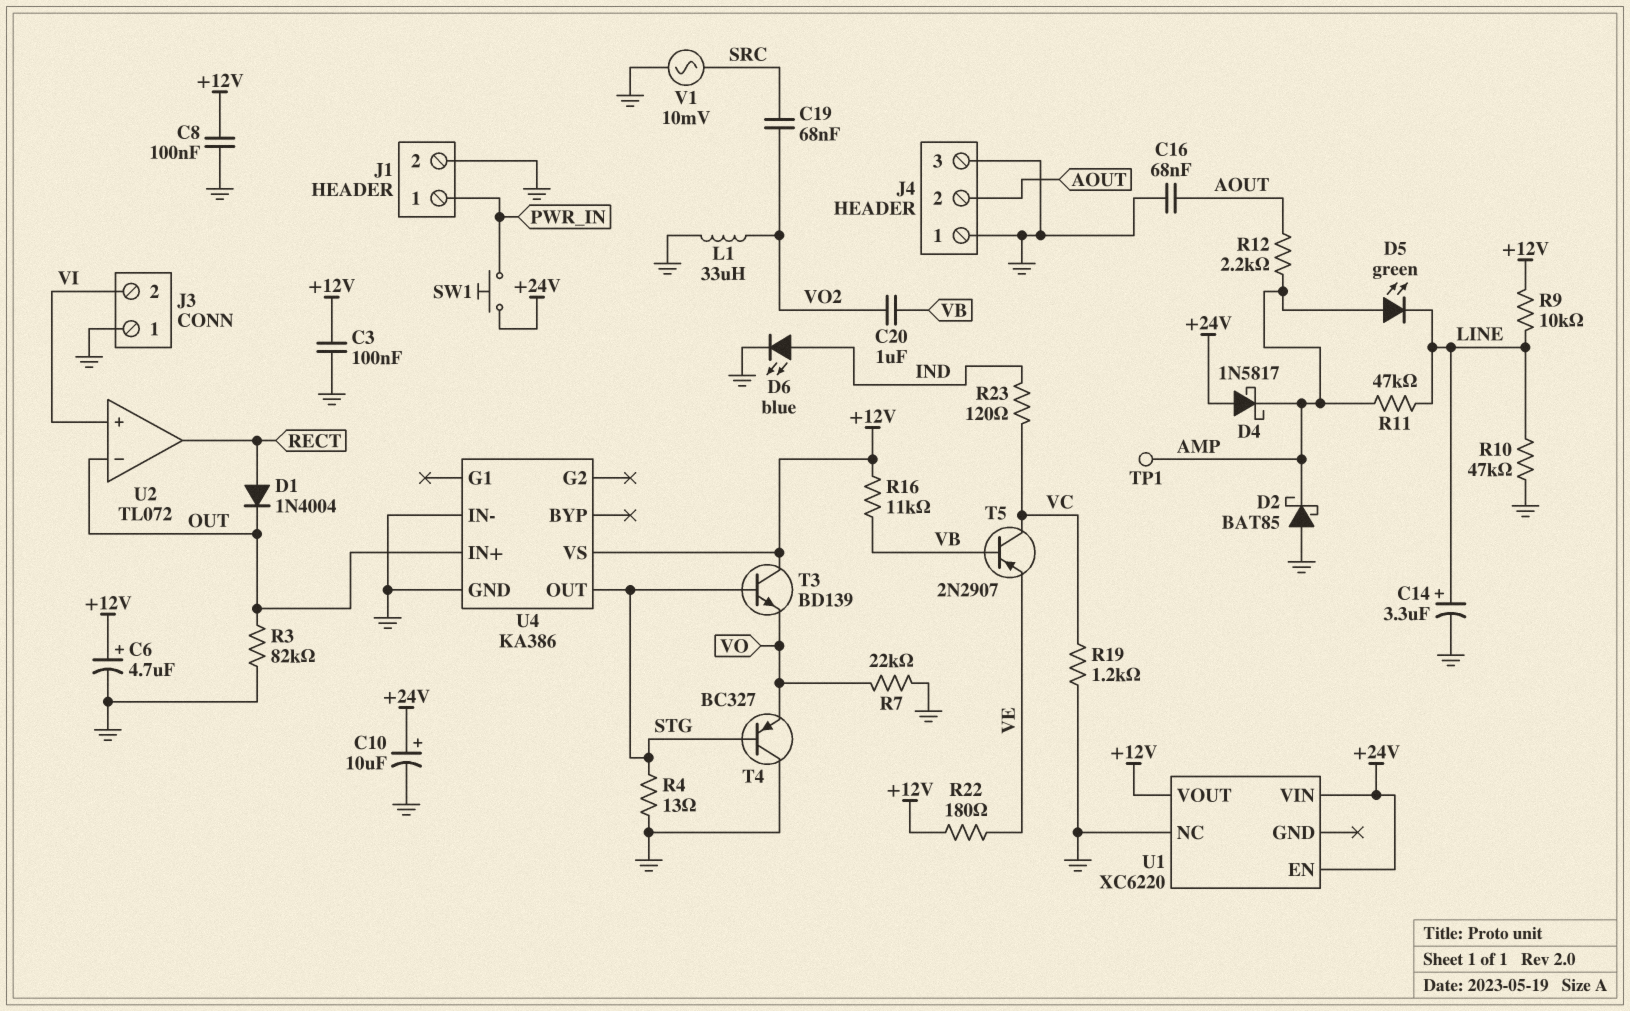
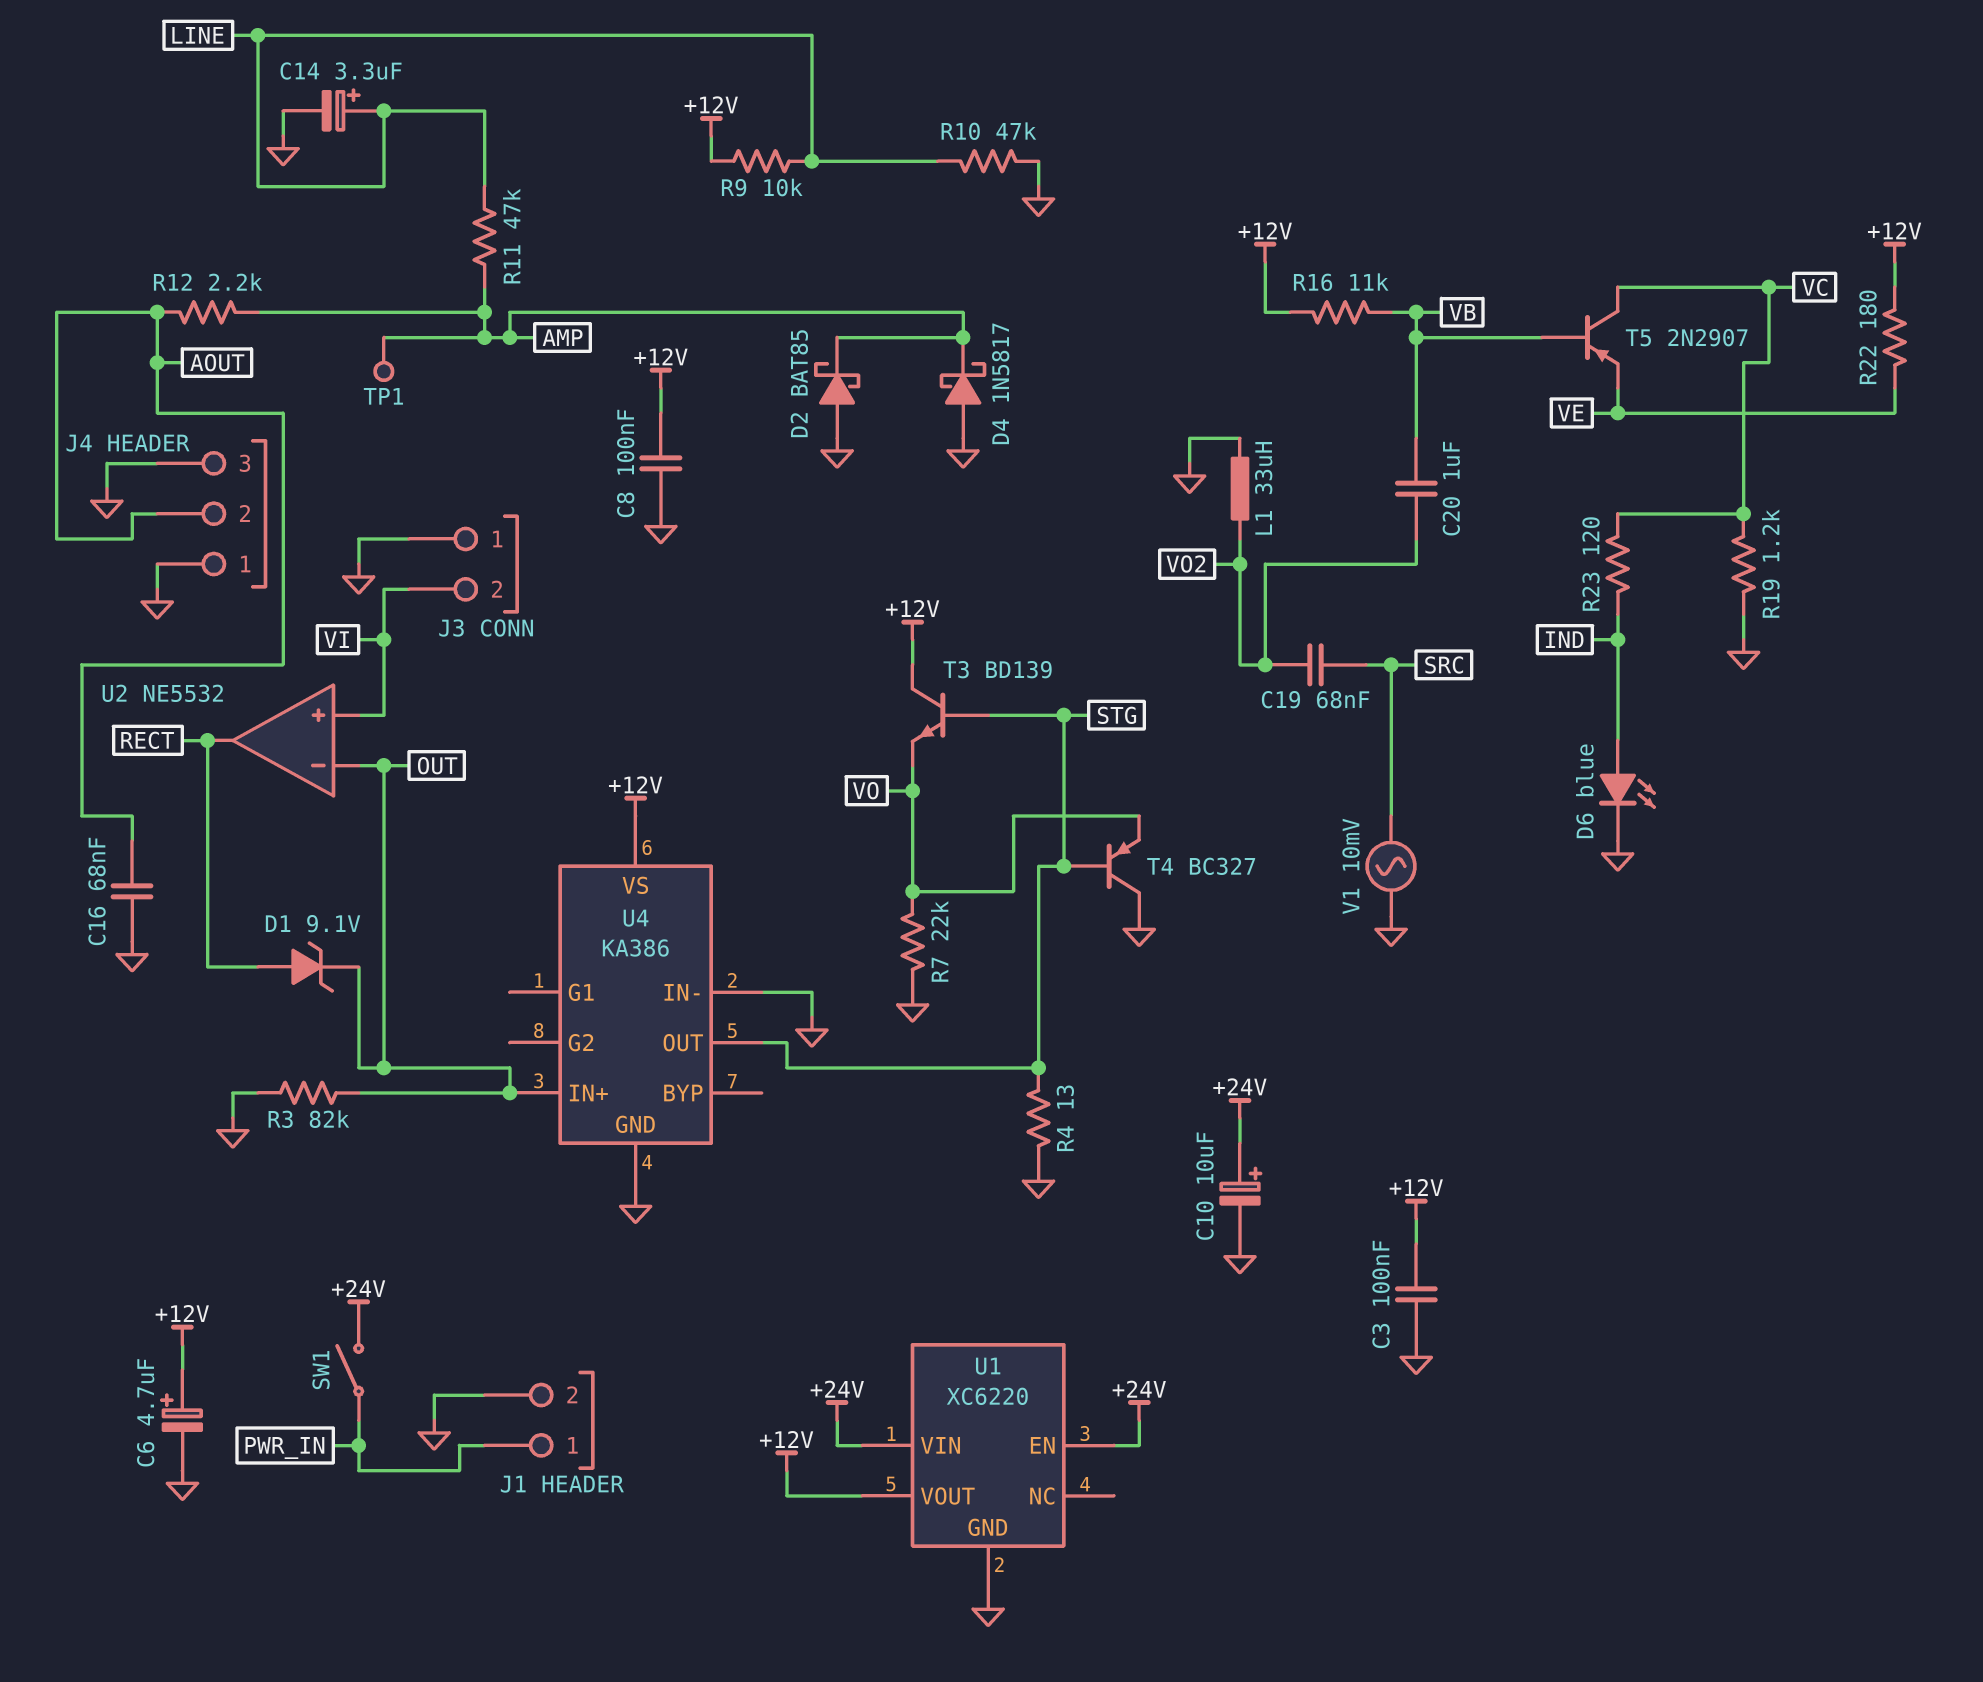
D1: diode 1N4004 (A RECT, K OUT) -> zener 9.1V (A RECT, K OUT)
D4: schottky 1N5817 (A +24V, K AMP) -> schottky 1N5817 (A GND, K AMP)
D5: LED green (A AMP, K LINE) -> none
SW1: button (+24V, PWR_IN) -> switch (+24V, PWR_IN)
U1 pin GND: none -> GND
U1 pin NC: GND -> none
U2: TL072 -> NE5532

